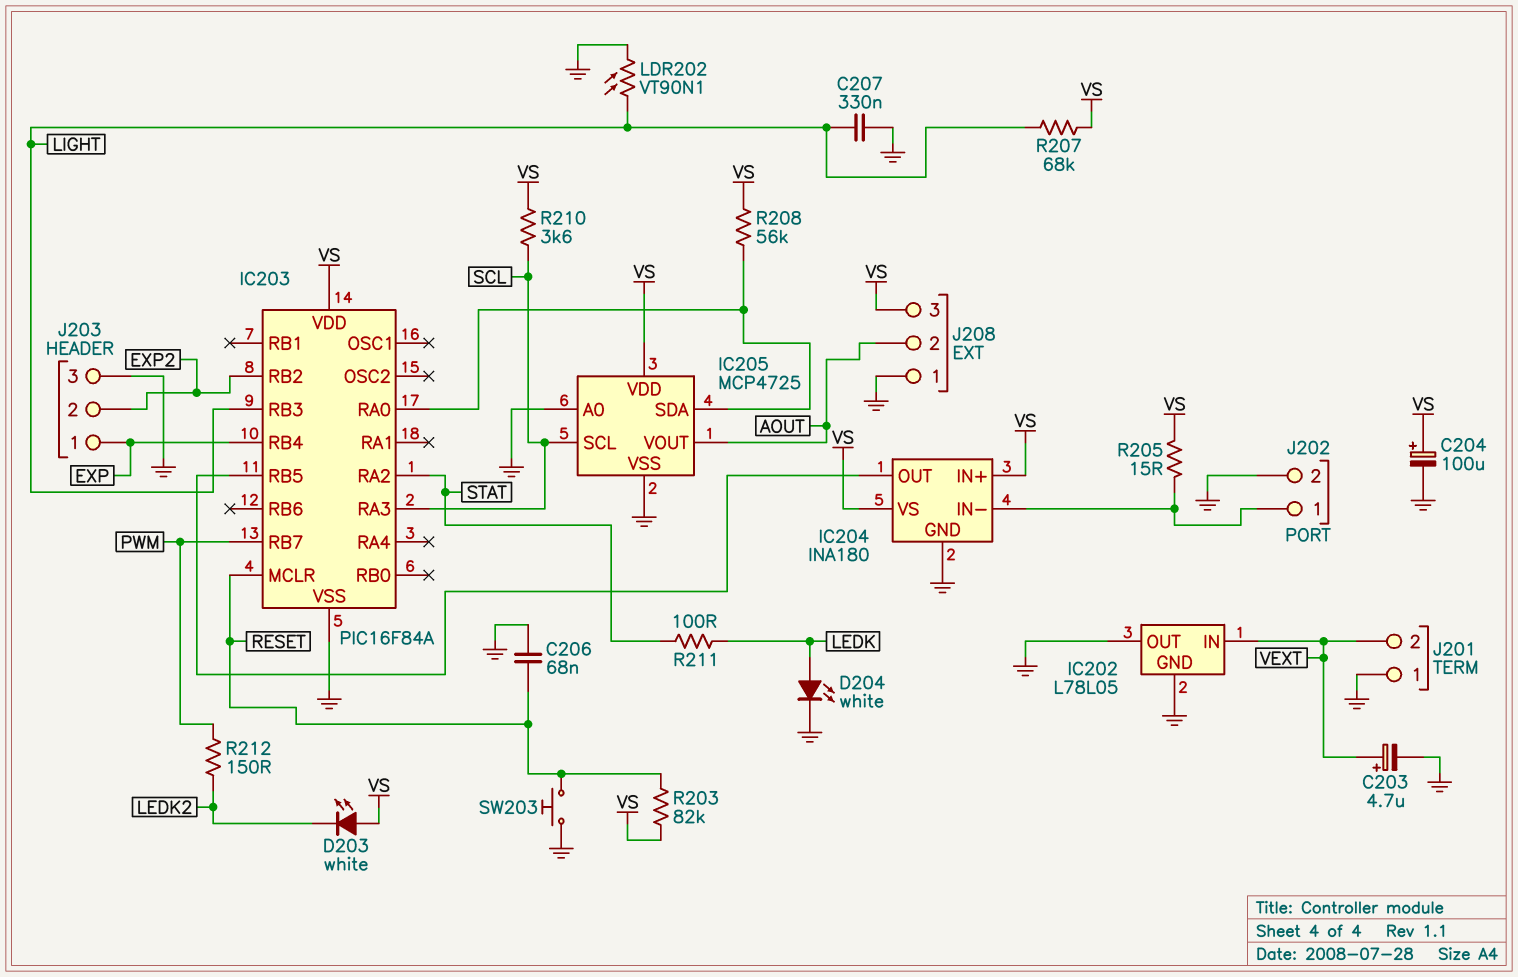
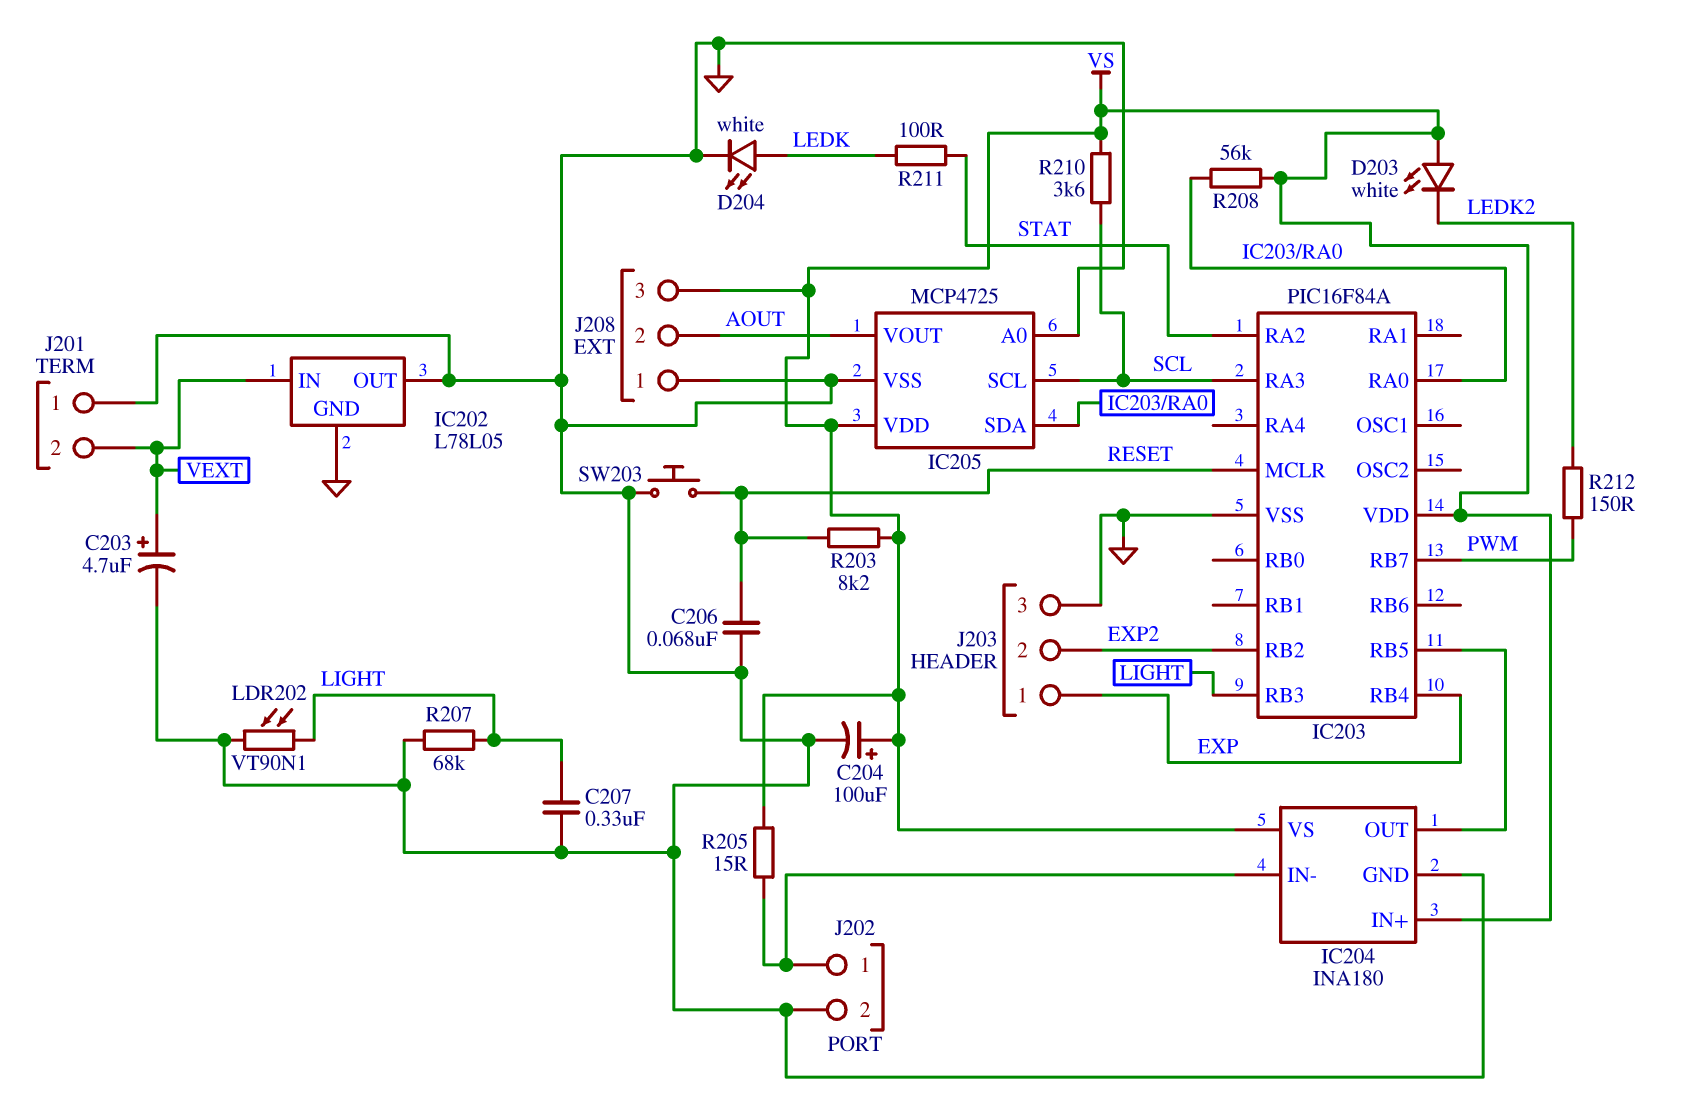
R203: 82k (RESET, VS) -> 8.2k (RESET, VS)
R207: 68k (LIGHT, VS) -> 68k (GND, LIGHT)

